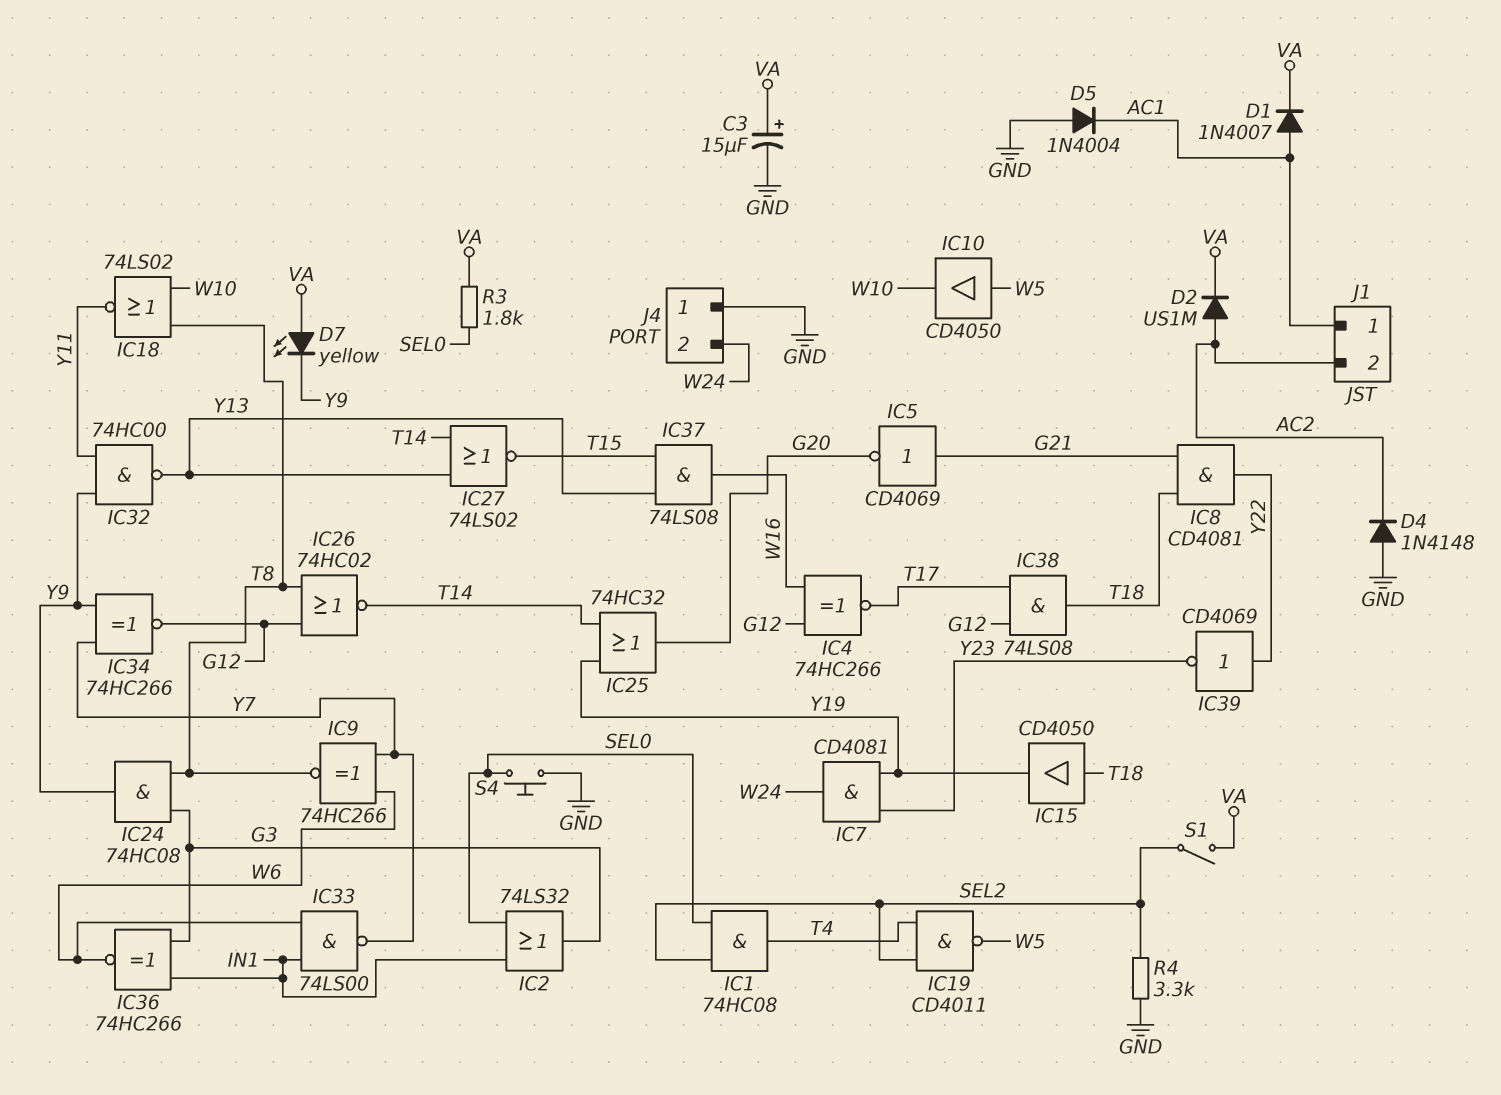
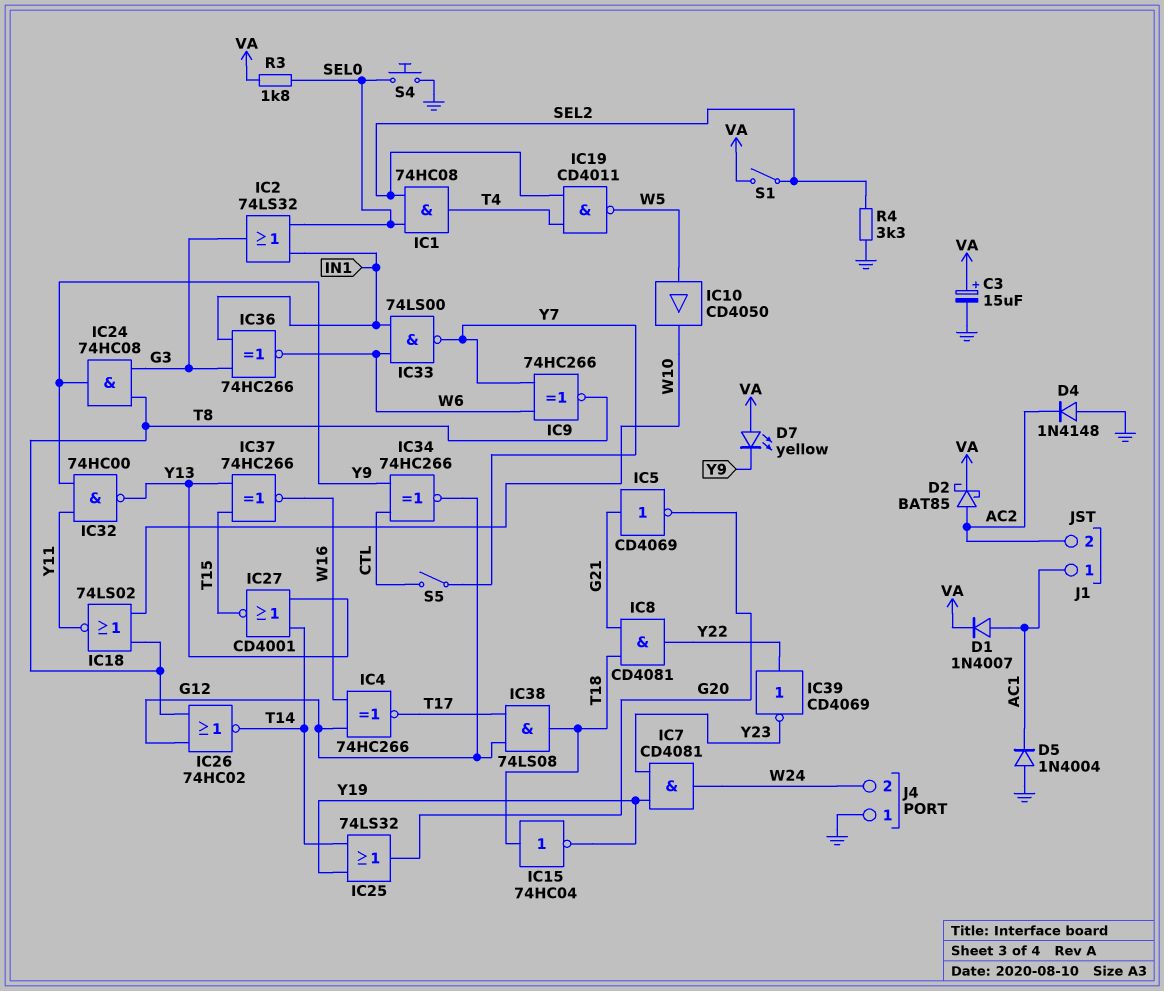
D2: diode US1M (A AC2, K VA) -> schottky BAT85 (A AC2, K VA)
IC15: buffer CD4050 (in T18, out Y19) -> NOT 74HC04 (in T18, out Y19)
IC25: OR 74HC32 (in T14, in Y19, out G20) -> OR 74LS32 (in T14, in Y19, out G20)
IC27: NOR 74LS02 (in T14, in Y13, out T15) -> NOR CD4001 (in T14, in Y13, out T15)
IC34: XNOR 74HC266 (in Y7, in Y9, out G12) -> XNOR 74HC266 (in CTL, in Y9, out G12)
IC37: AND 74LS08 (in T15, in Y13, out W16) -> XNOR 74HC266 (in T15, in Y13, out W16)
S5: none -> switch (CTL, Y7)

